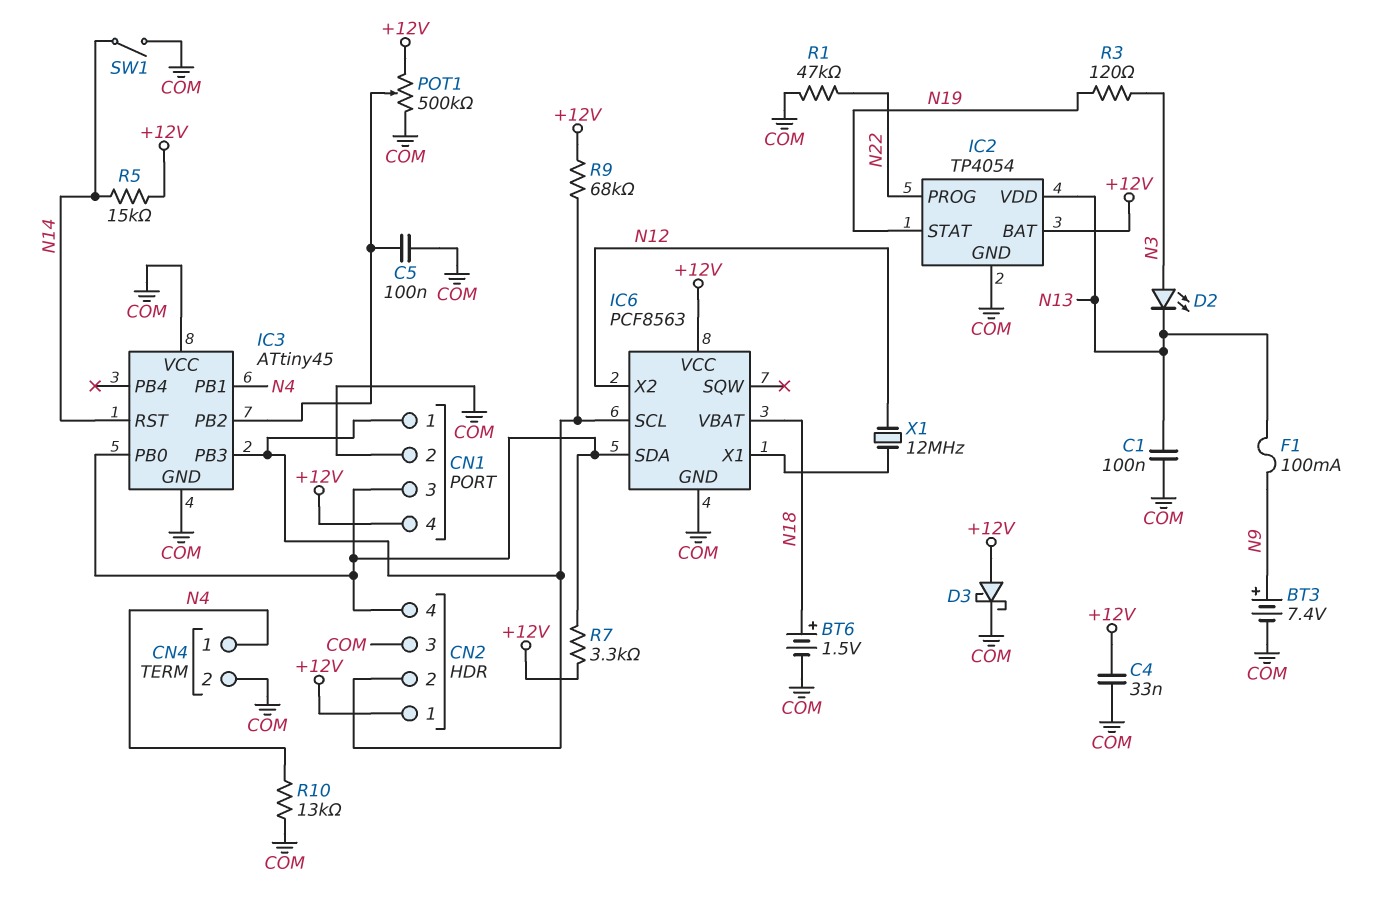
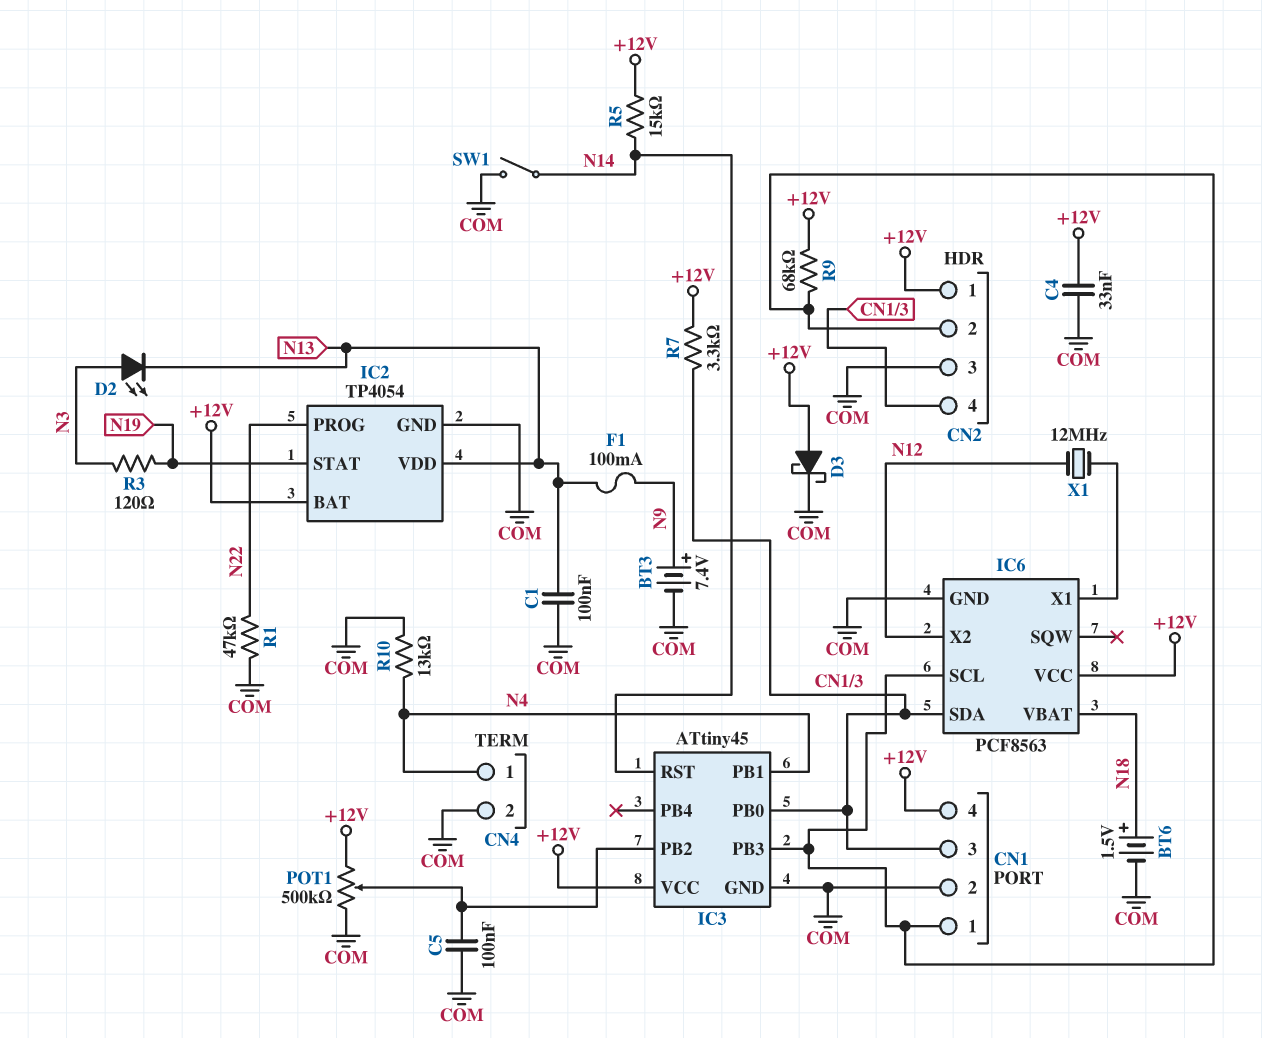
IC3 pin VCC: COM -> +12V

